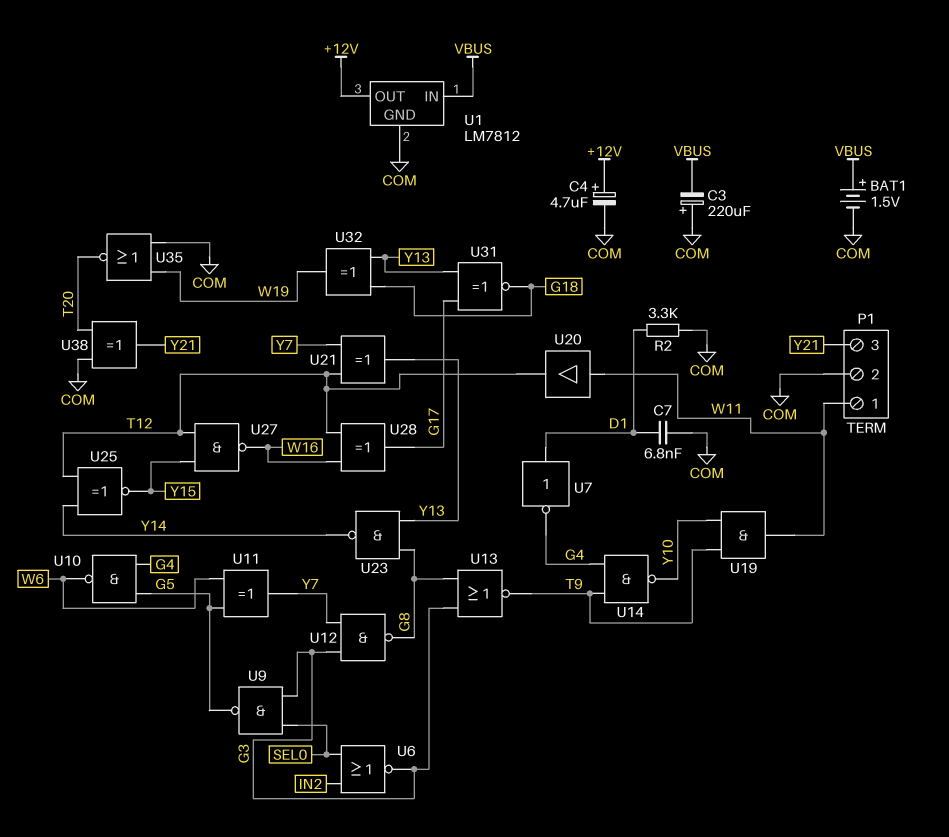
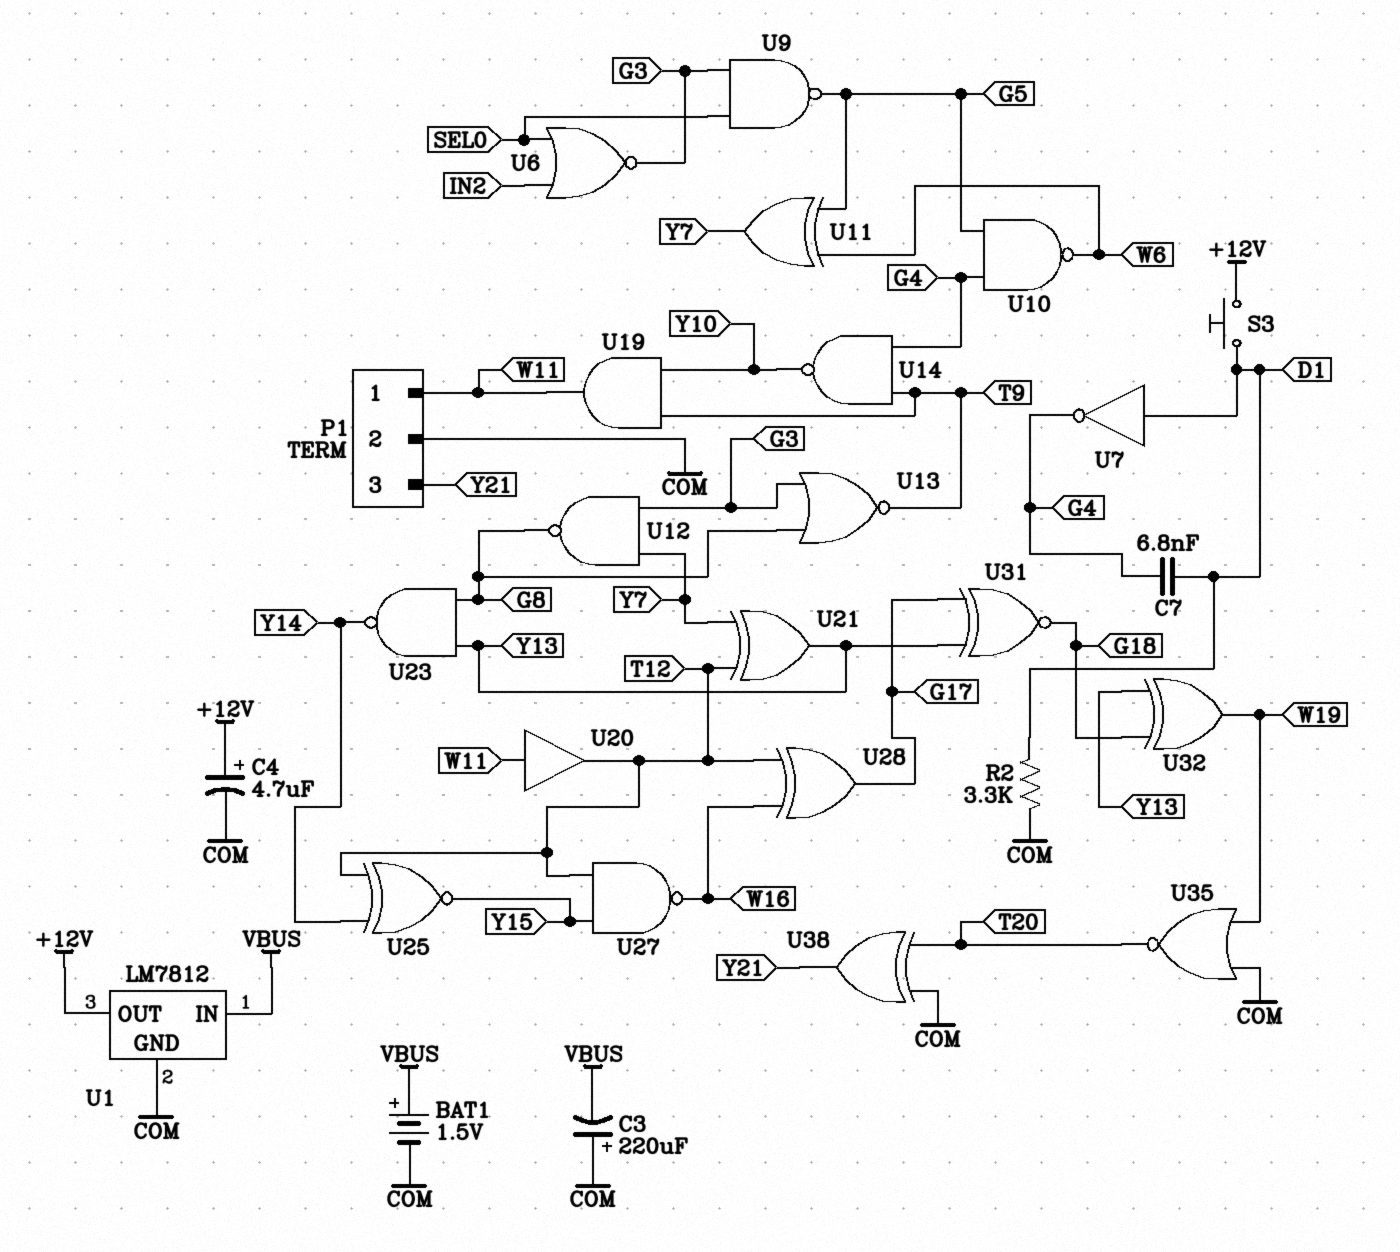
C7: 6.8nF (COM, D1) -> 6.8nF (D1, G4)
S3: none -> button (+12V, D1)

